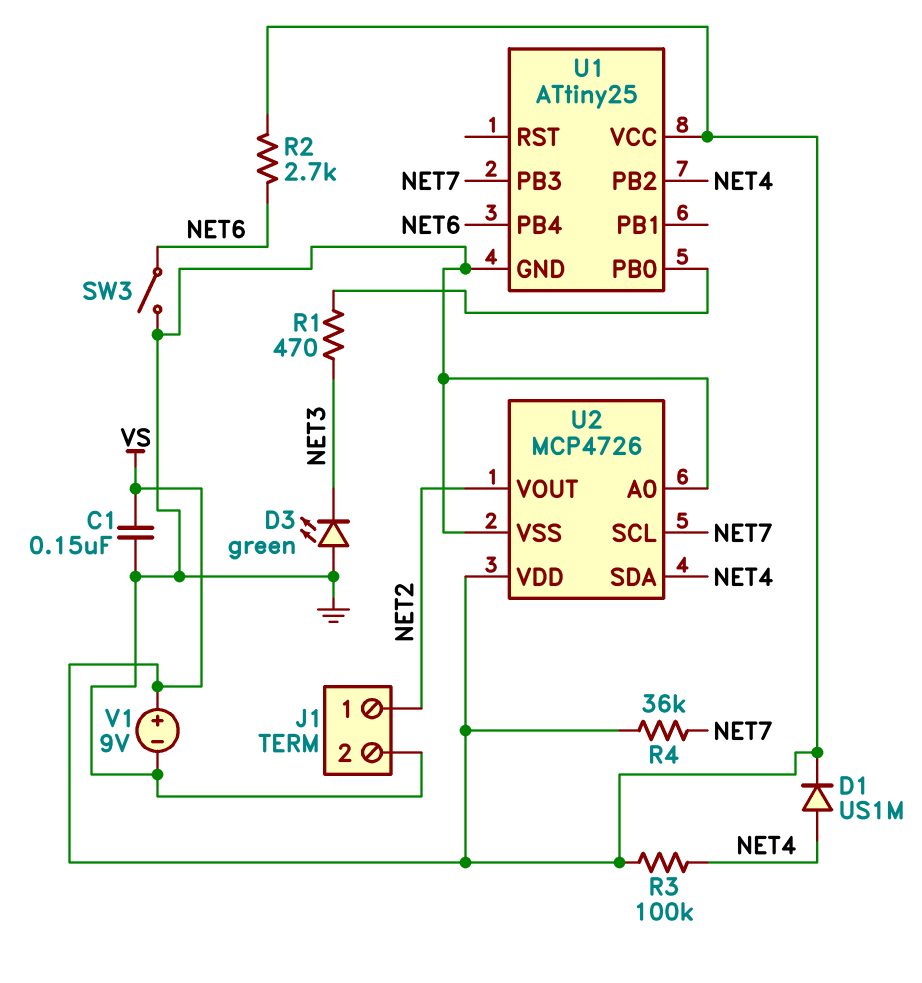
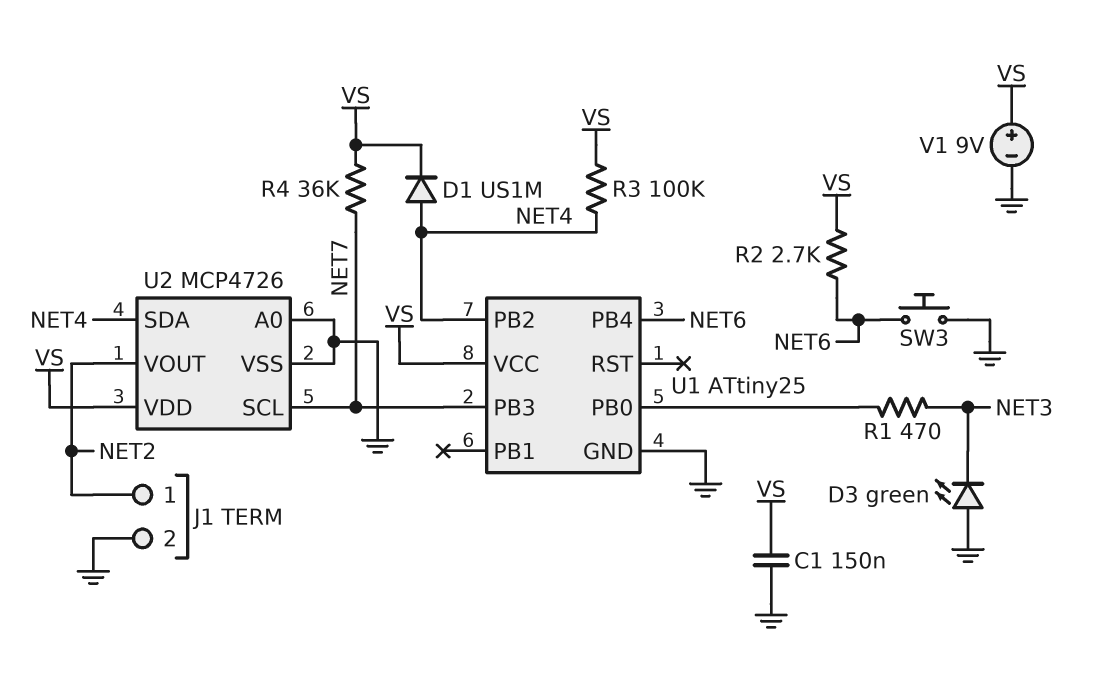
SW3: switch (GND, NET6) -> button (GND, NET6)

